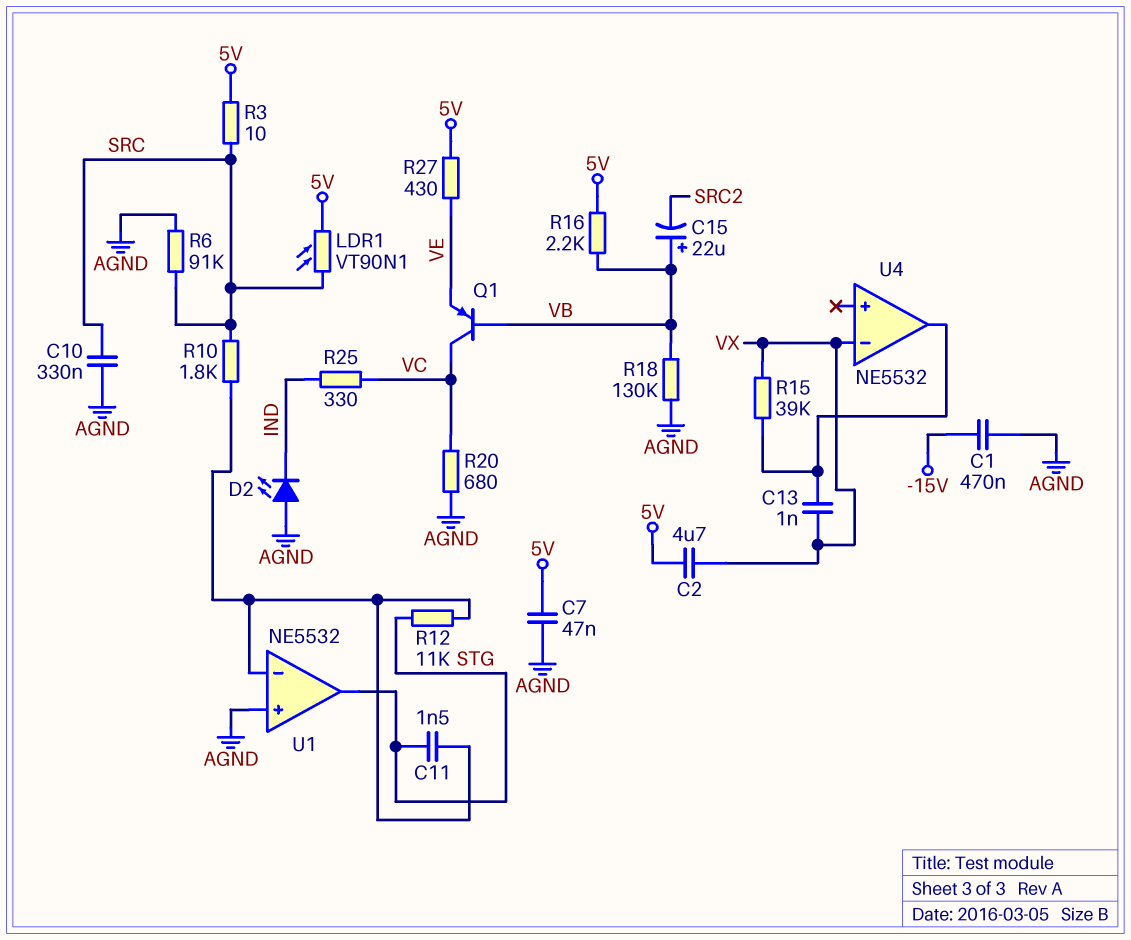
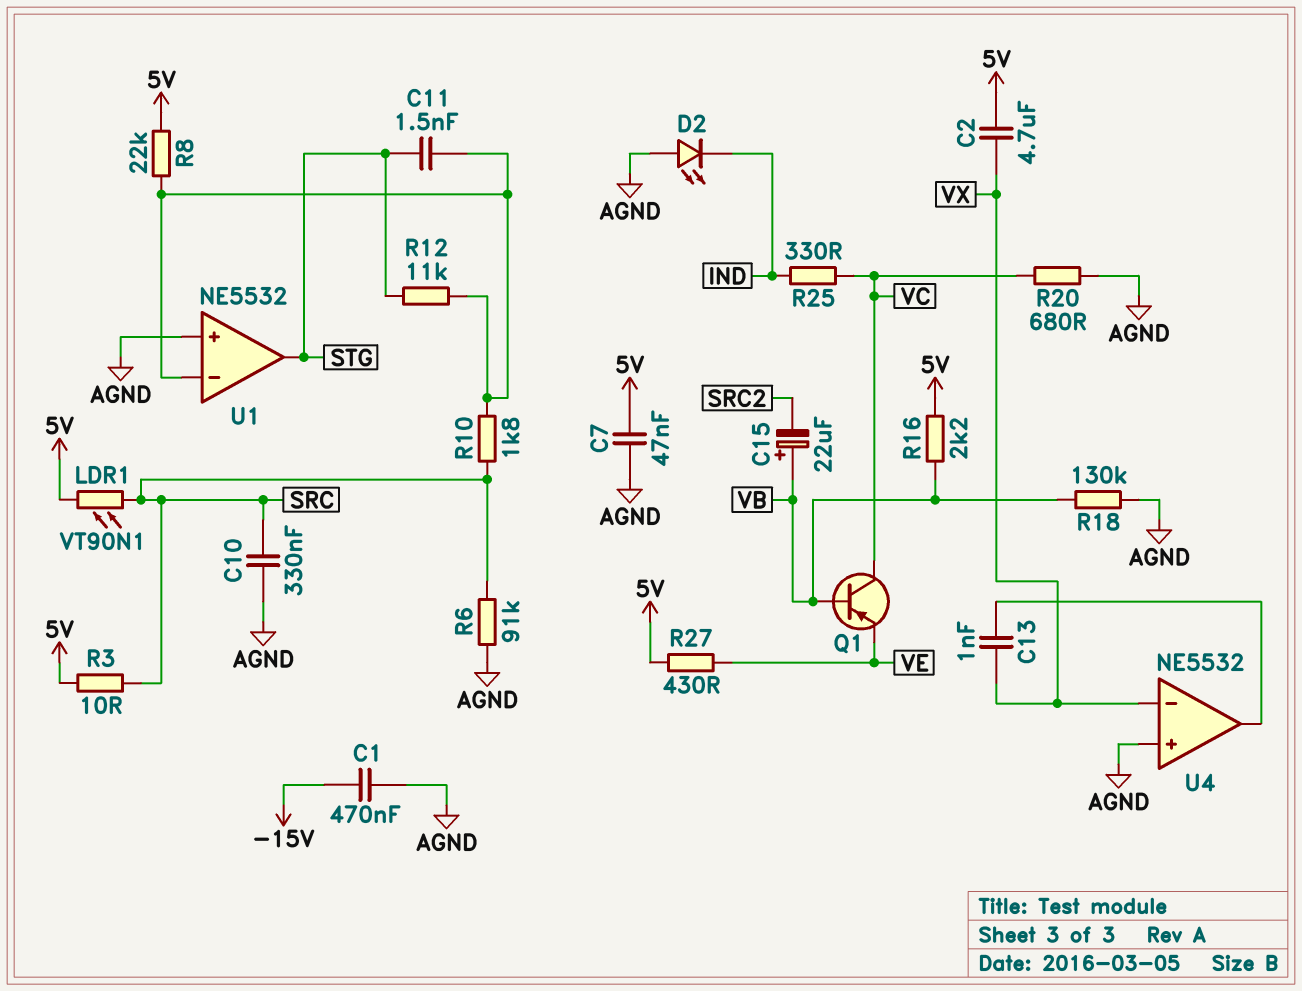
R8: none -> 22k (5V, U1/in-)
R15: 39k (U4/out, VX) -> none
U4 pin in+: none -> AGND

